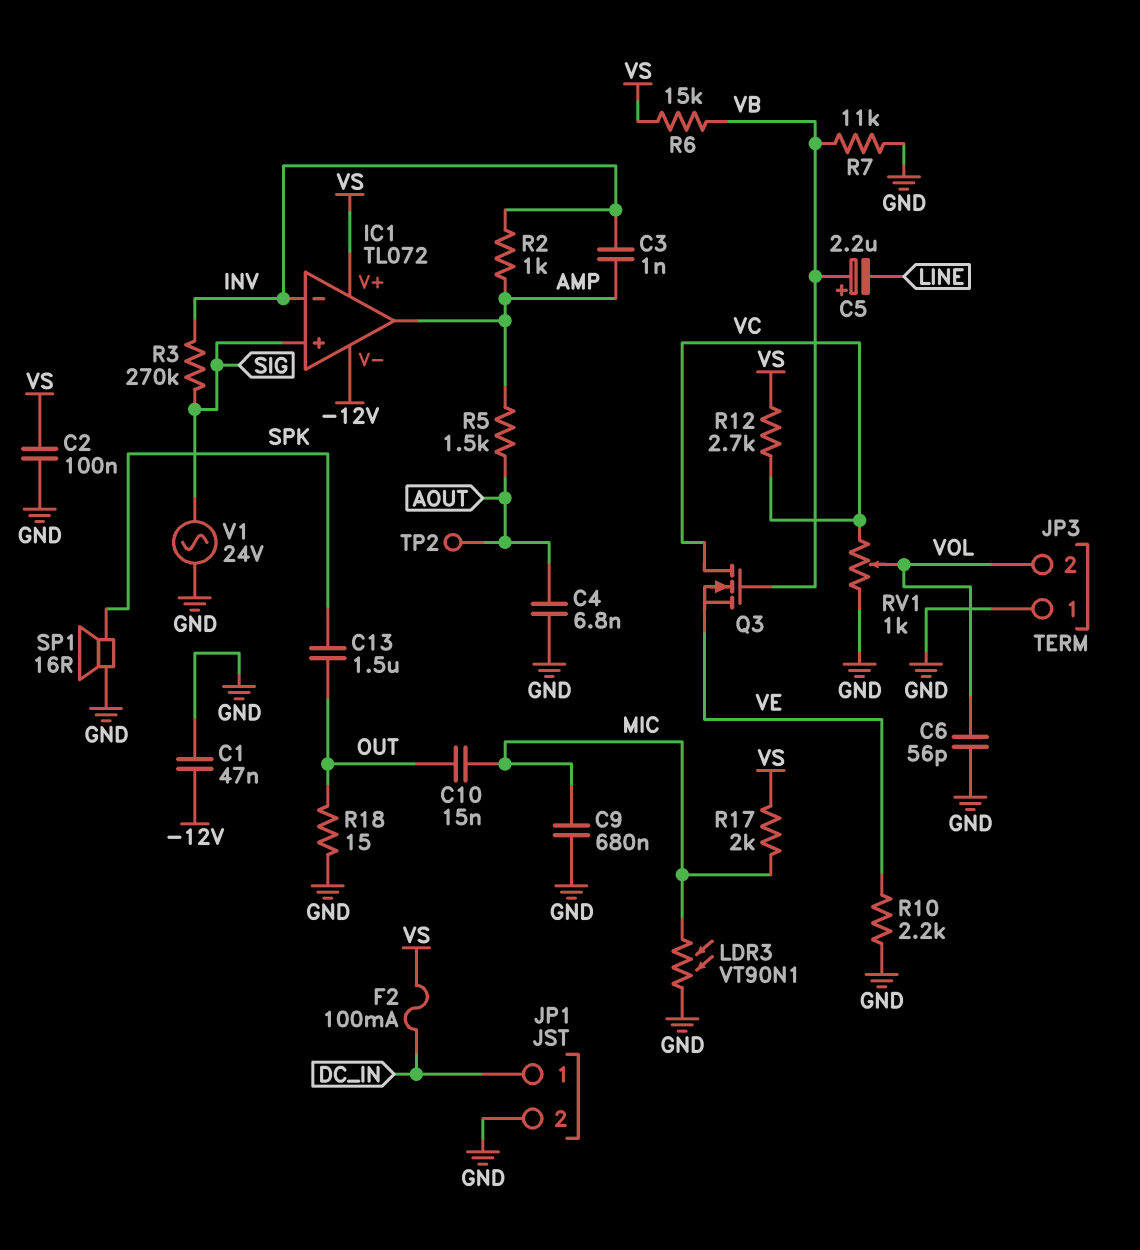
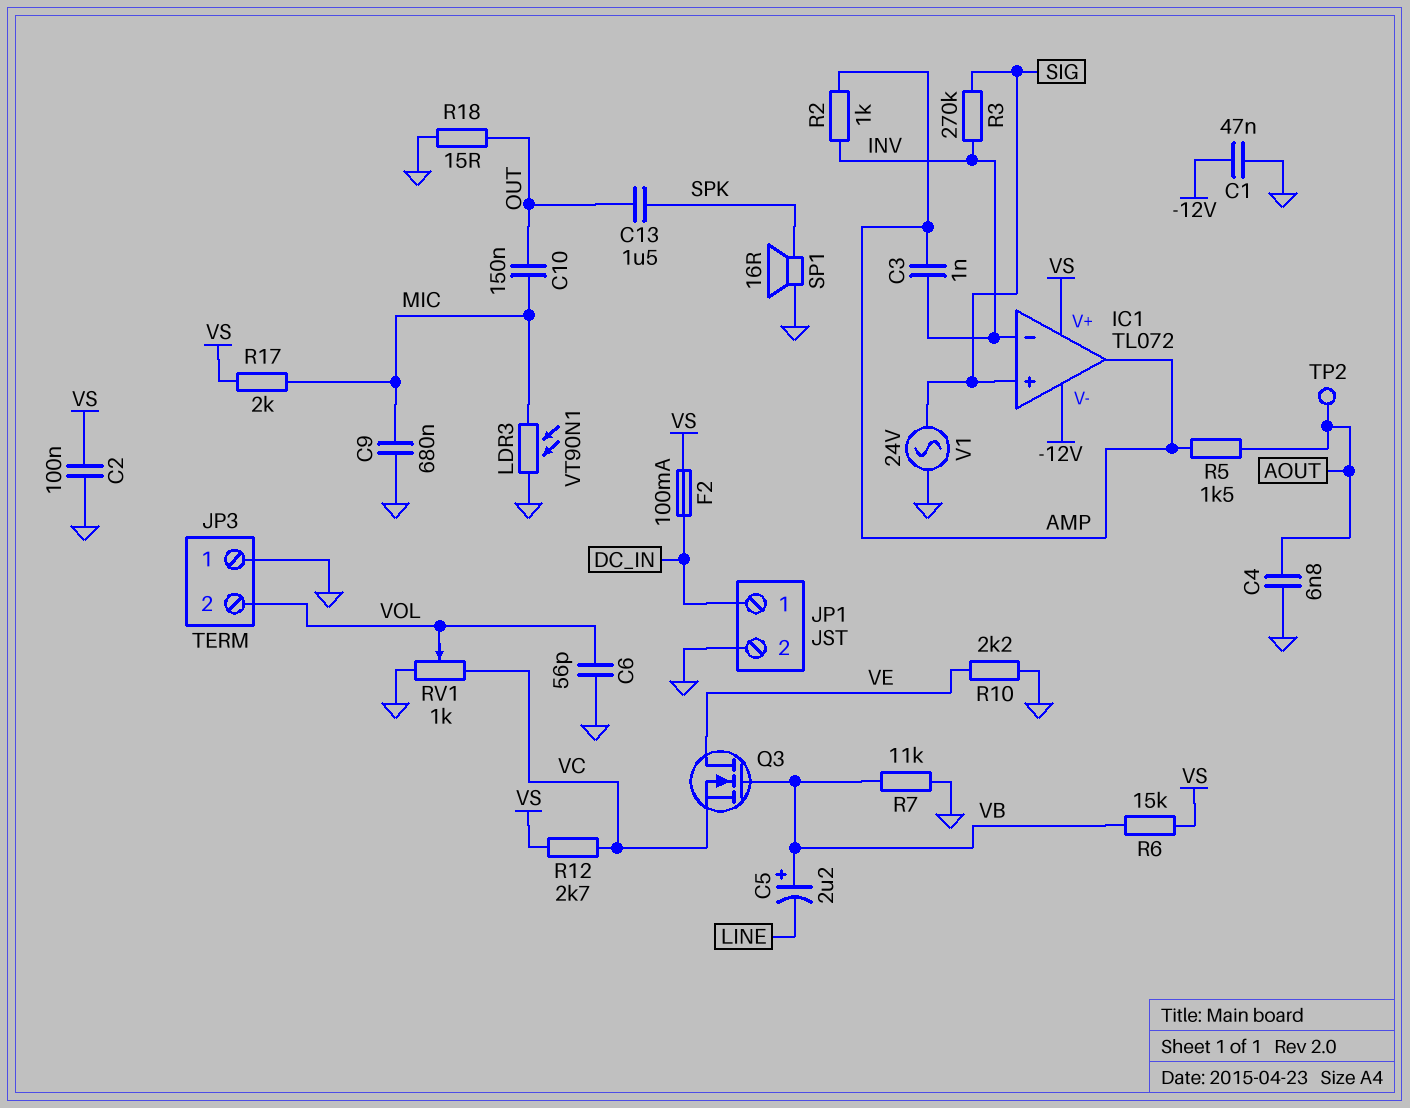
C10: 15nF (MIC, OUT) -> 150nF (MIC, OUT)
Q3: NMOS (G VB, D VC, S VE) -> NMOS (G VB, D VE, S VC)

